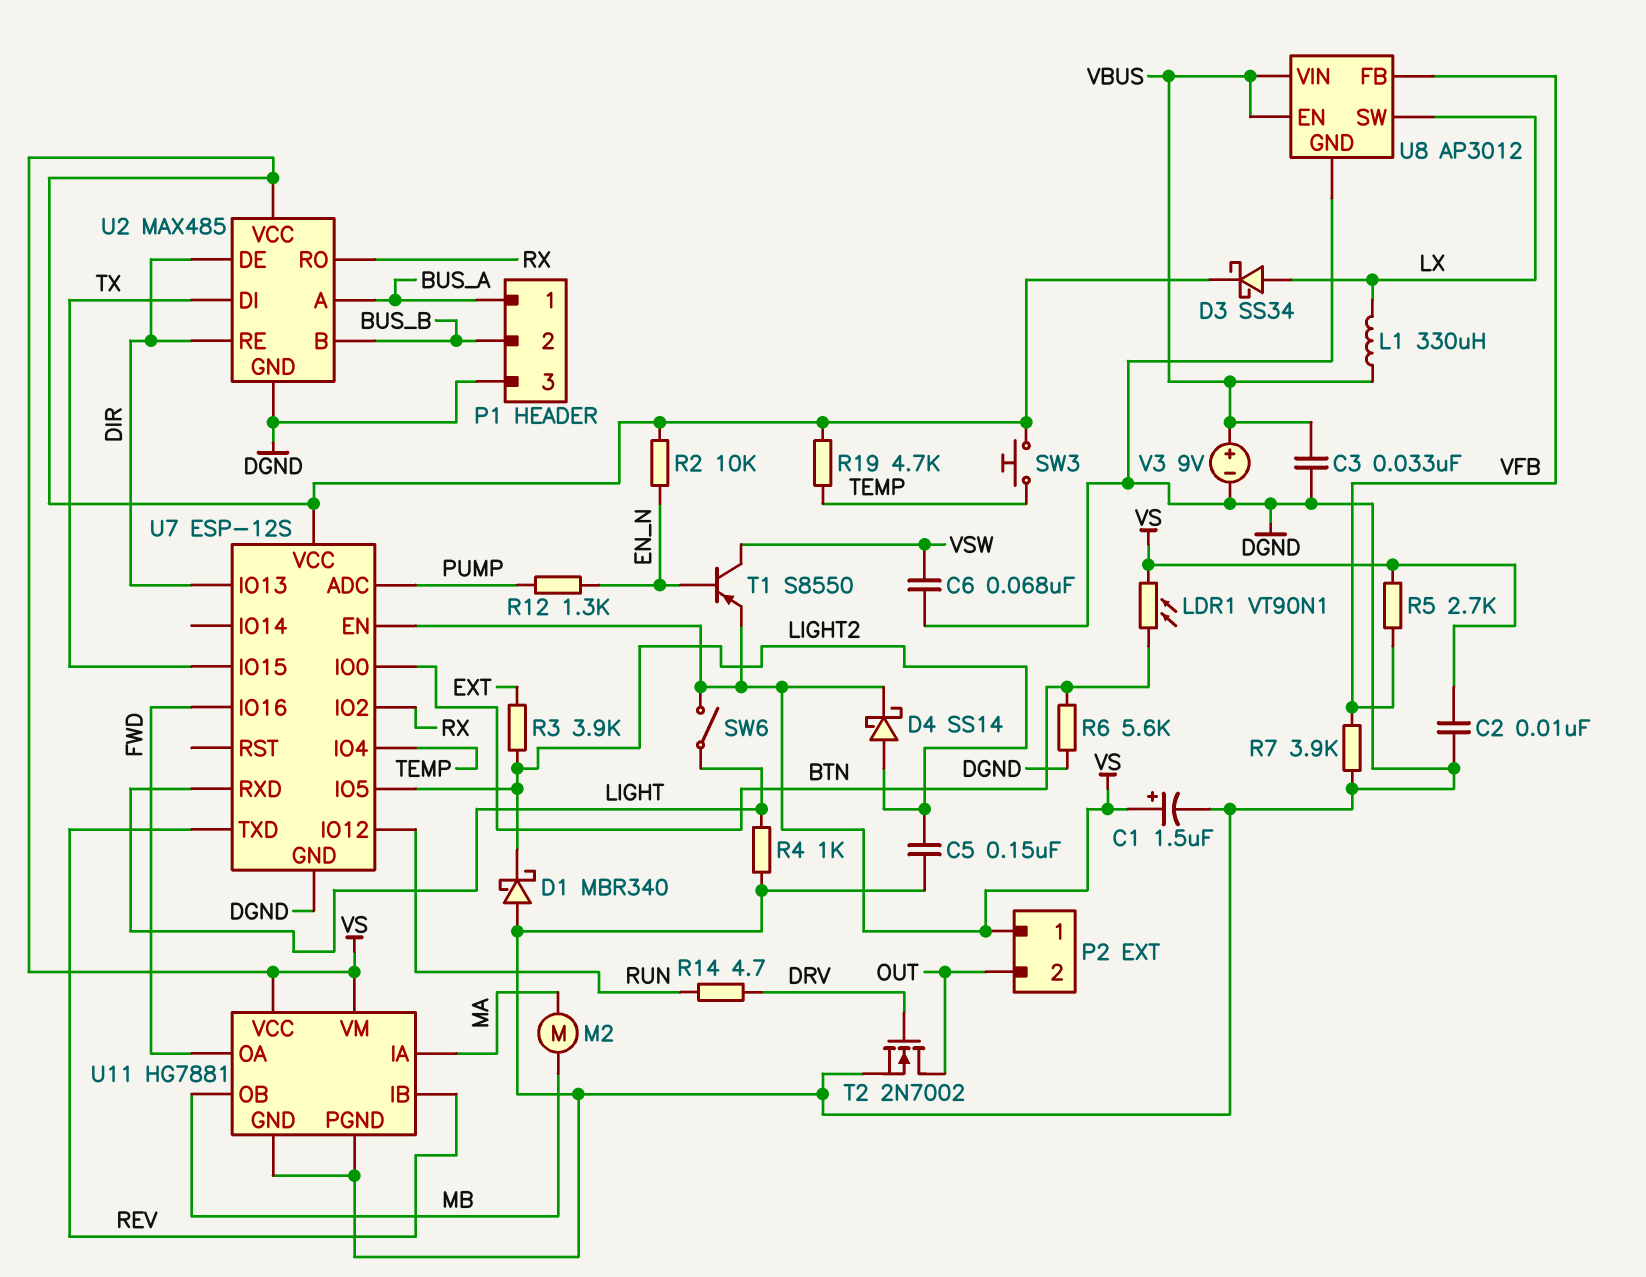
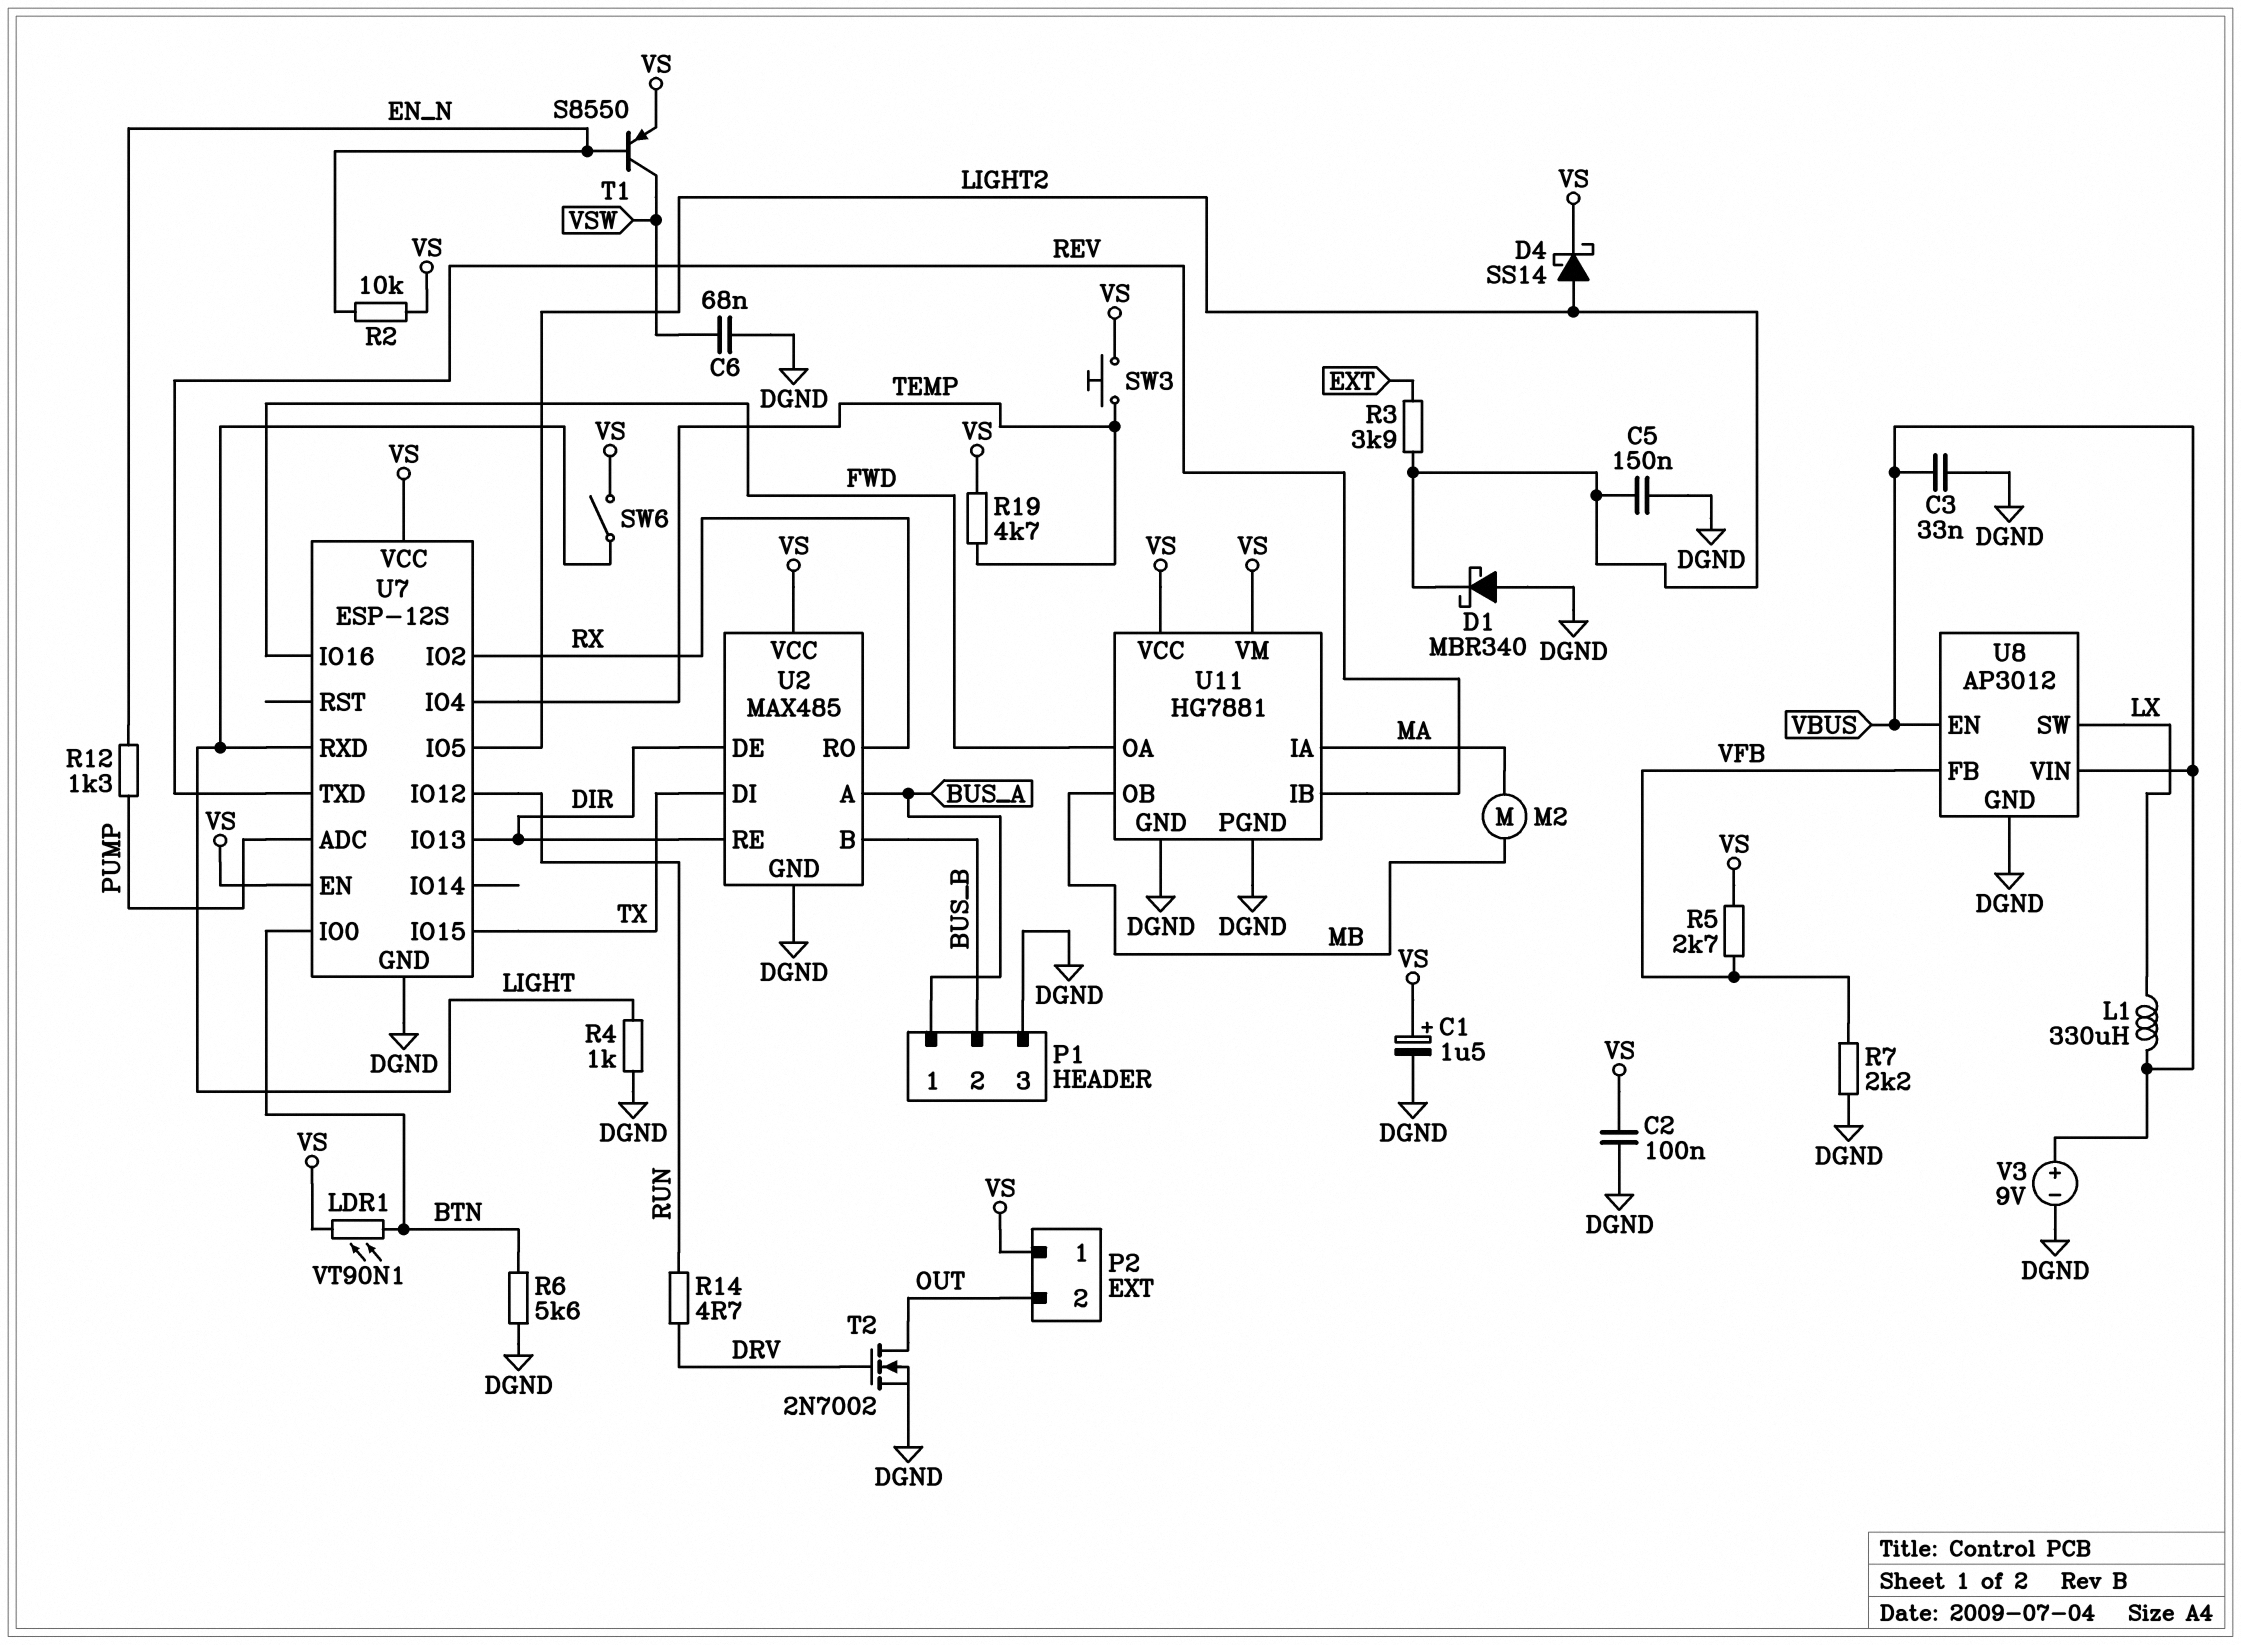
C2: 10nF (DGND, VS) -> 100nF (DGND, VS)
D3: schottky SS34 (A LX, K VS) -> none
R7: 3.9k (DGND, VFB) -> 2.2k (DGND, VFB)

